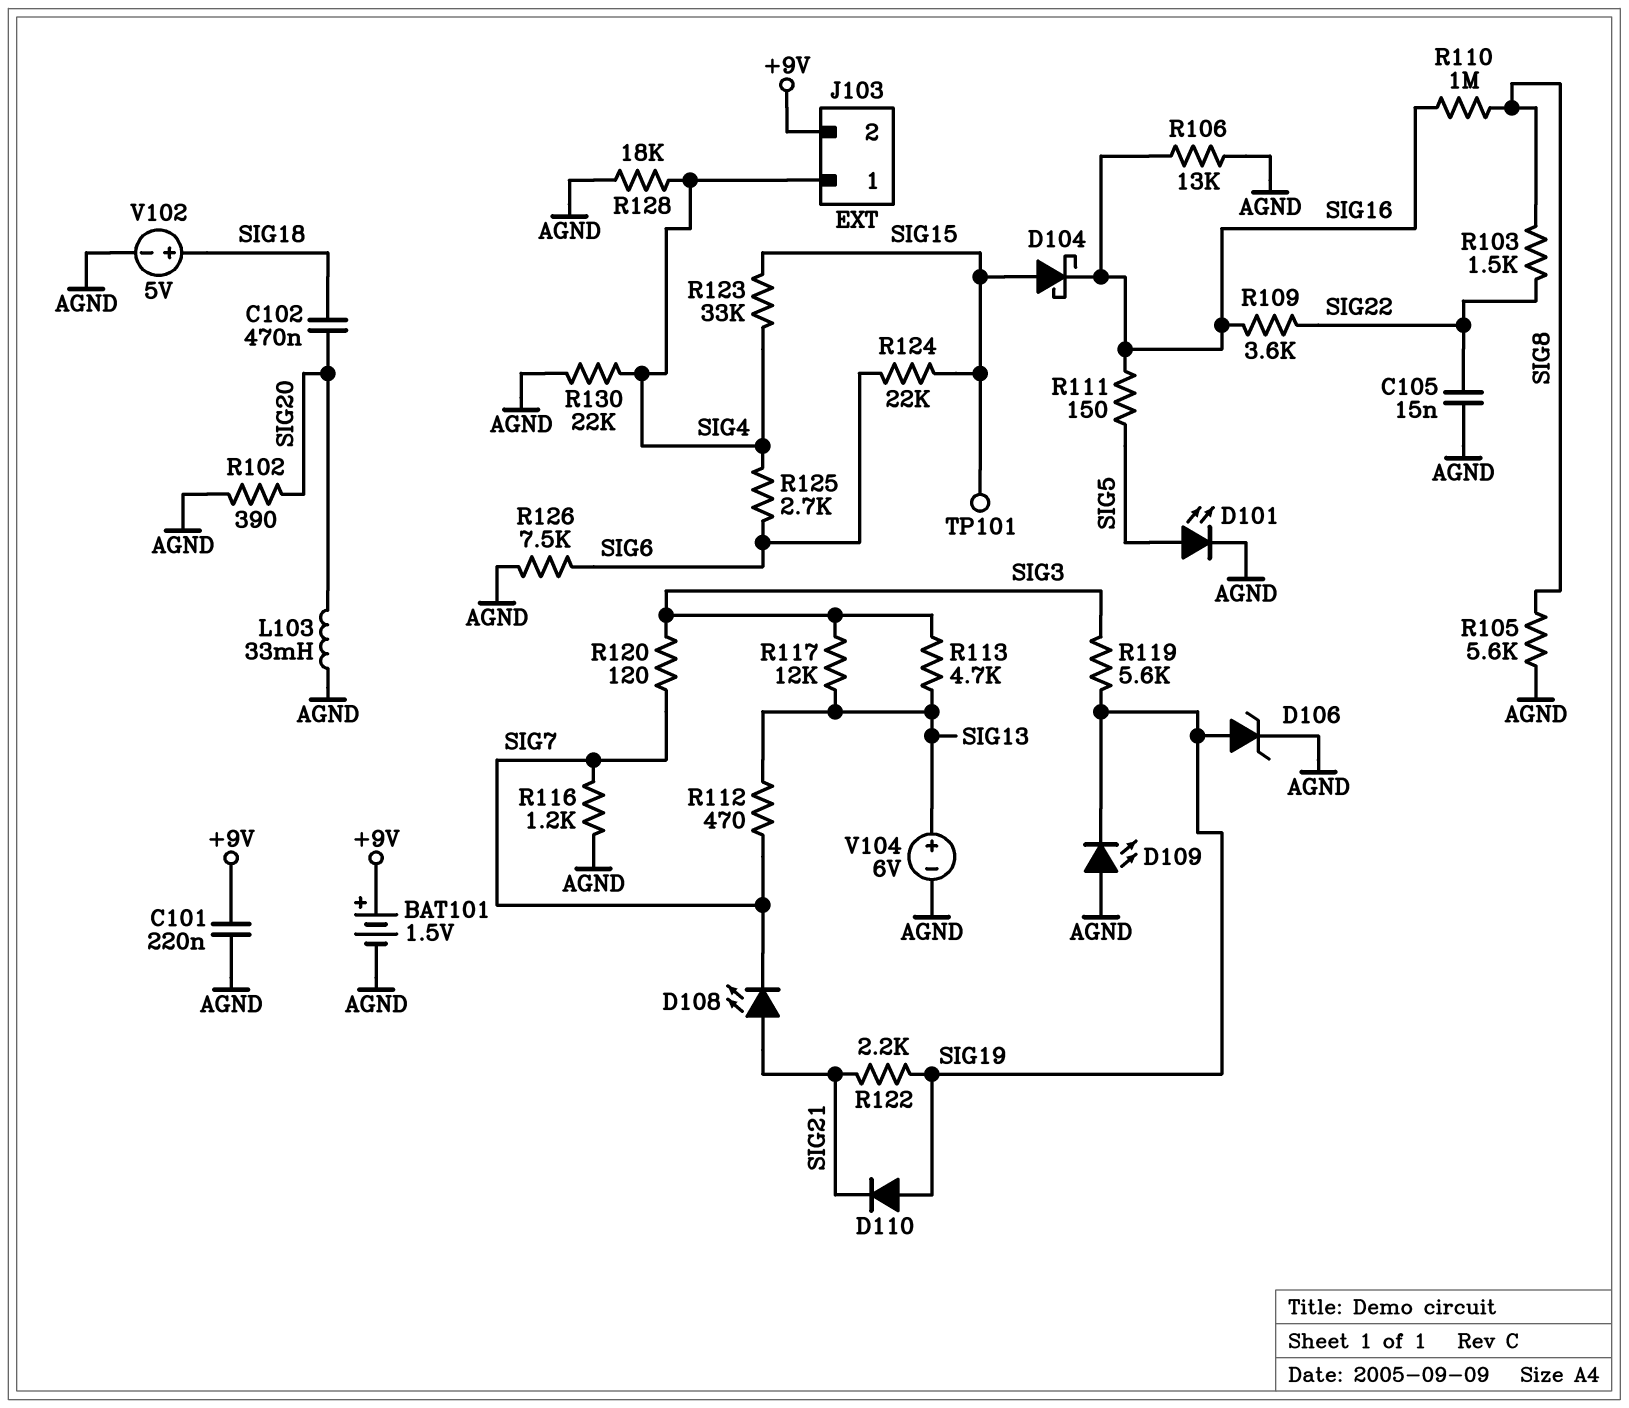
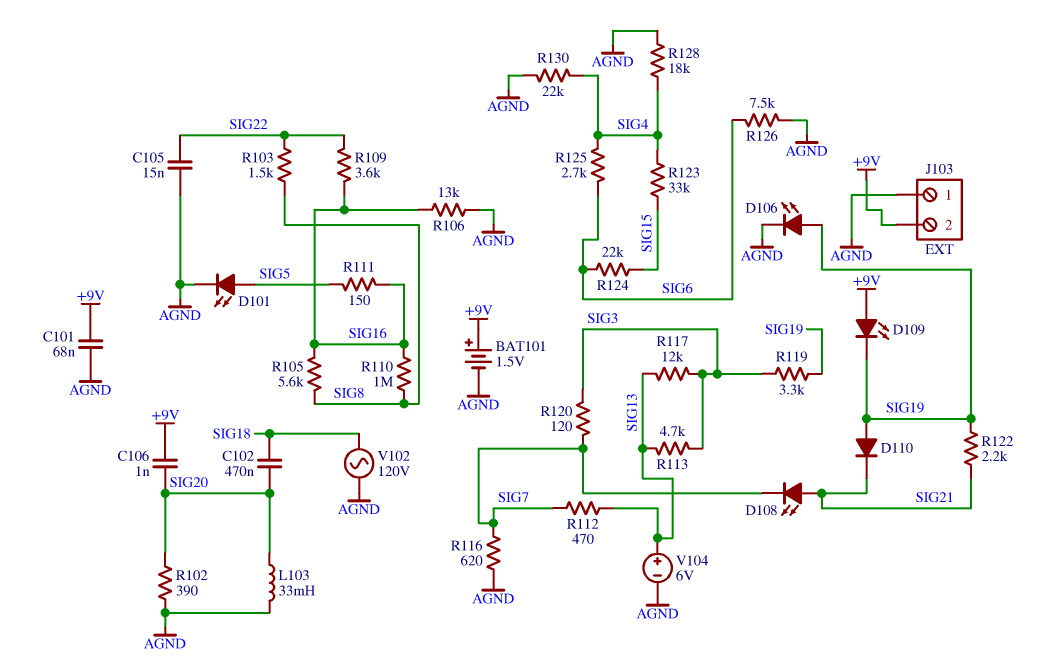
C101: 220nF (+9V, AGND) -> 68nF (+9V, AGND)
C106: none -> 1nF (+9V, SIG20)
D104: schottky (A SIG15, K SIG16) -> none
D106: zener (A SIG19, K AGND) -> LED (A SIG19, K AGND)
D109: LED (A AGND, K SIG19) -> LED (A +9V, K SIG19)
J103 pin 1: SIG4 -> AGND
R105: 5.6k (AGND, SIG8) -> 5.6k (SIG8, SIG16)
R116: 1.2k (AGND, SIG7) -> 620 (AGND, SIG7)
R119: 5.6k (SIG3, SIG19) -> 3.3k (SIG3, SIG19)
TP101: test point (SIG15) -> none
V102: 5V (plus SIG18, minus AGND) -> AC 120V (AGND, SIG18)

